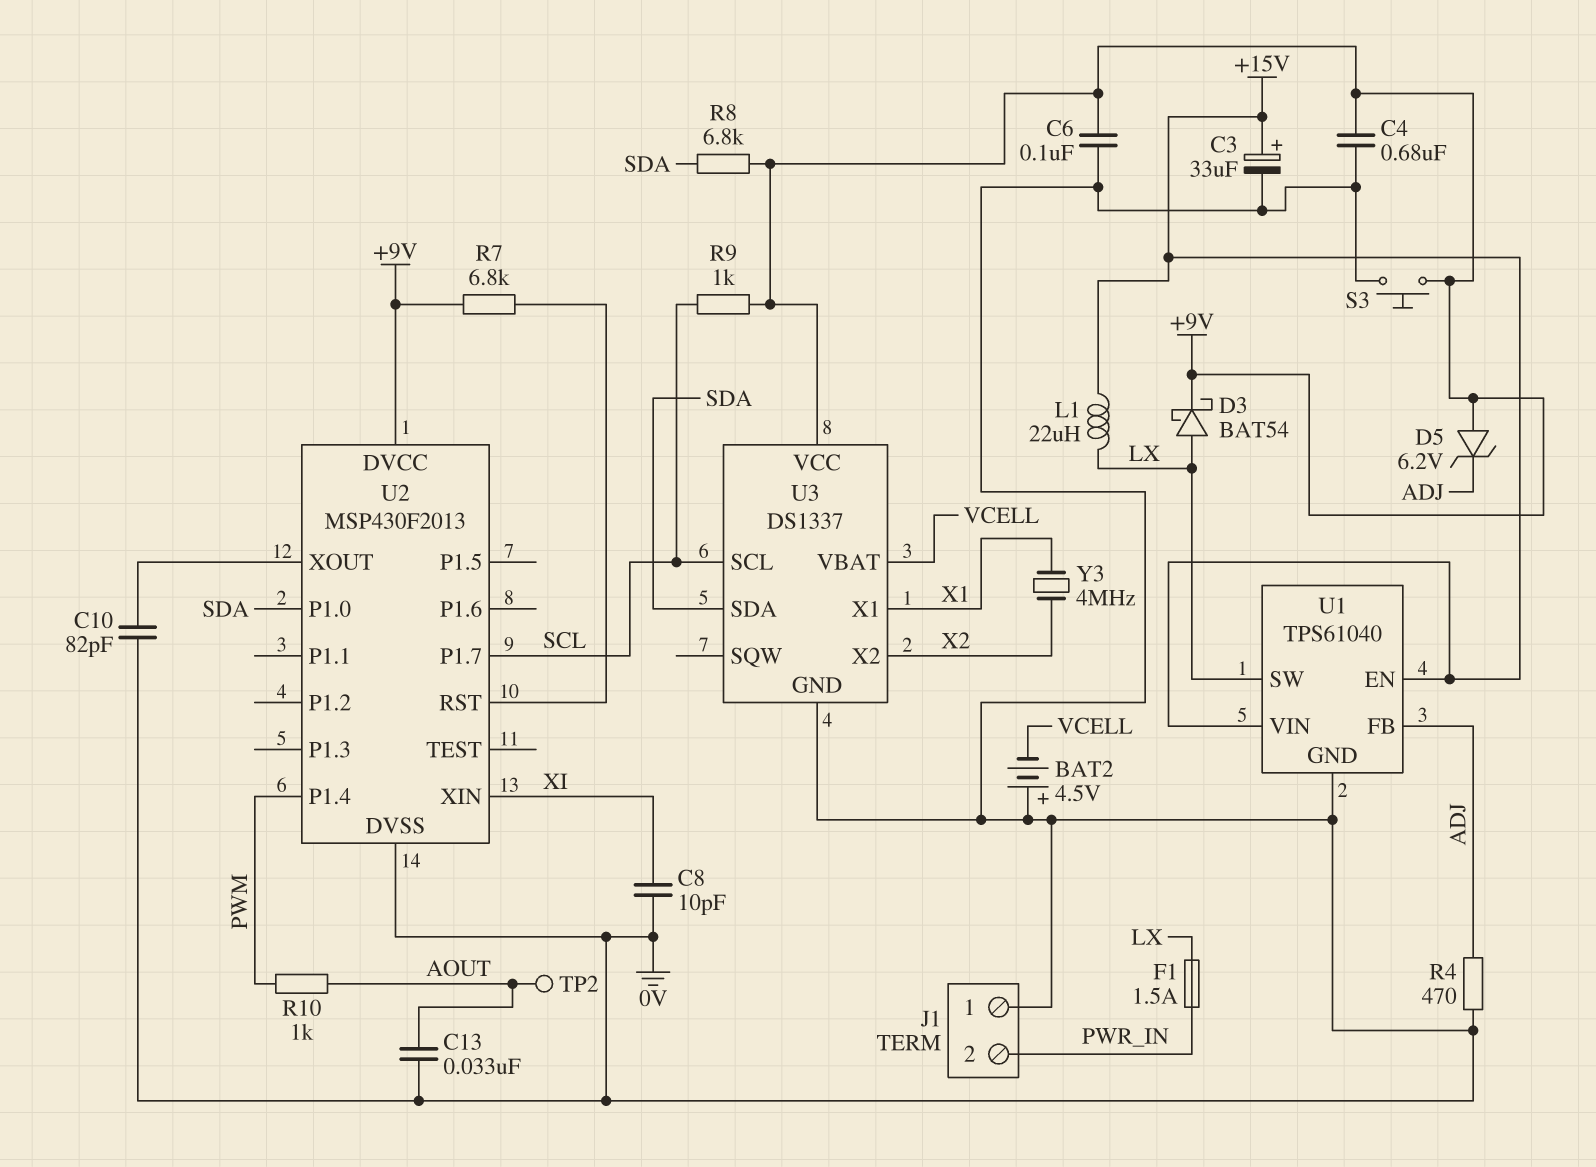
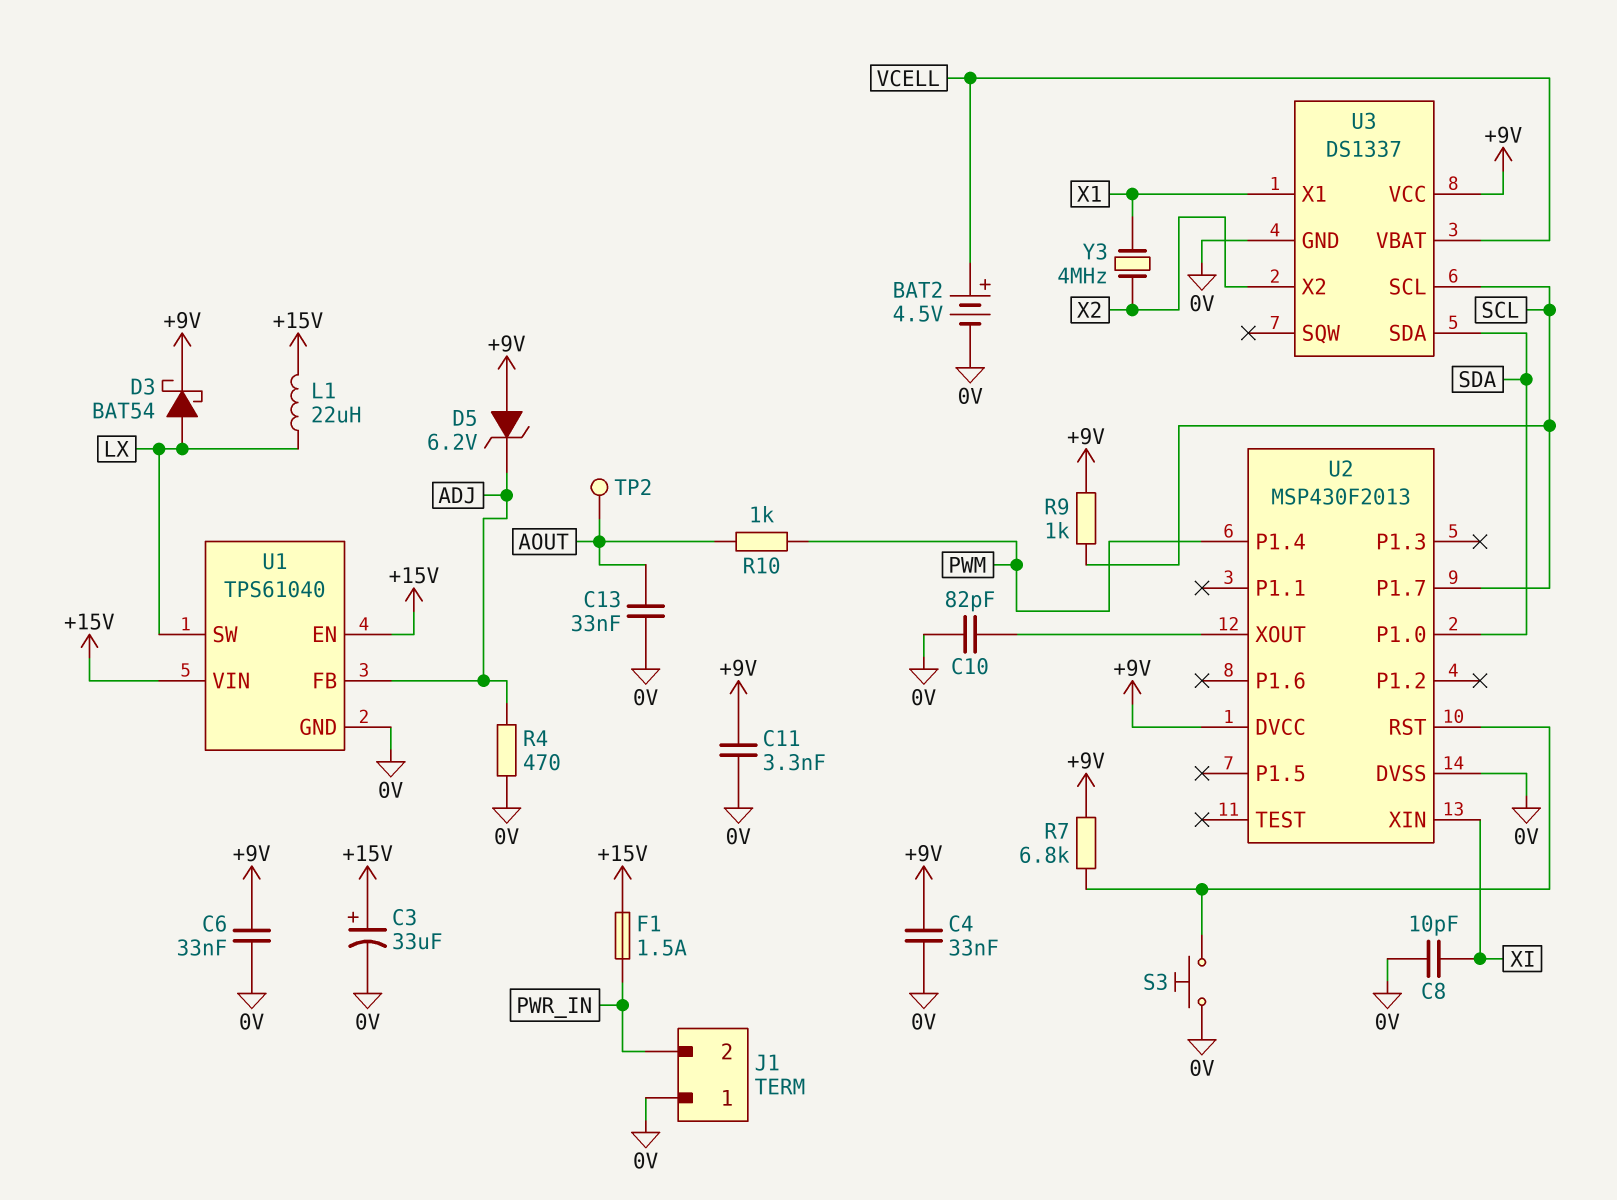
BAT2: 4.5V (plus 0V, minus VCELL) -> 4.5V (plus VCELL, minus 0V)
C4: 680nF (+9V, 0V) -> 33nF (+9V, 0V)
C6: 100nF (+9V, 0V) -> 33nF (+9V, 0V)
C11: none -> 3.3nF (+9V, 0V)
F1: 1.5A (LX, PWR_IN) -> 1.5A (+15V, PWR_IN)
R8: 6.8k (+9V, SDA) -> none
S3: button (+9V, 0V) -> button (0V, U2/RST)

